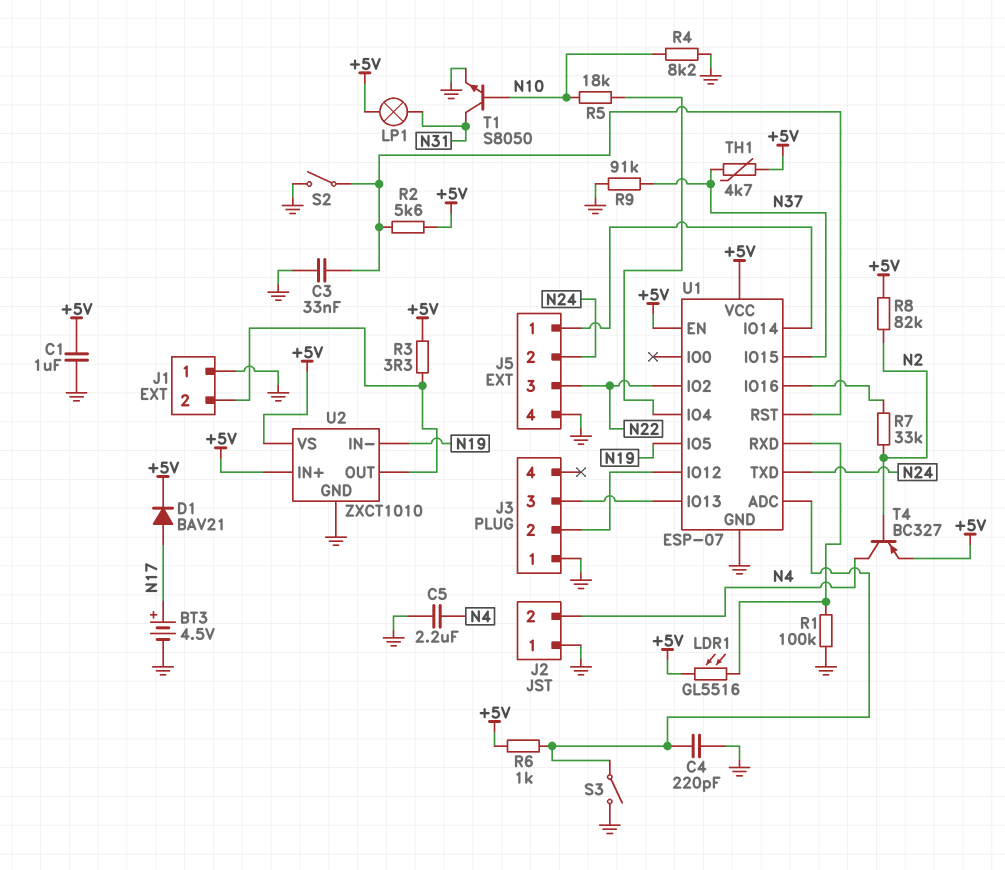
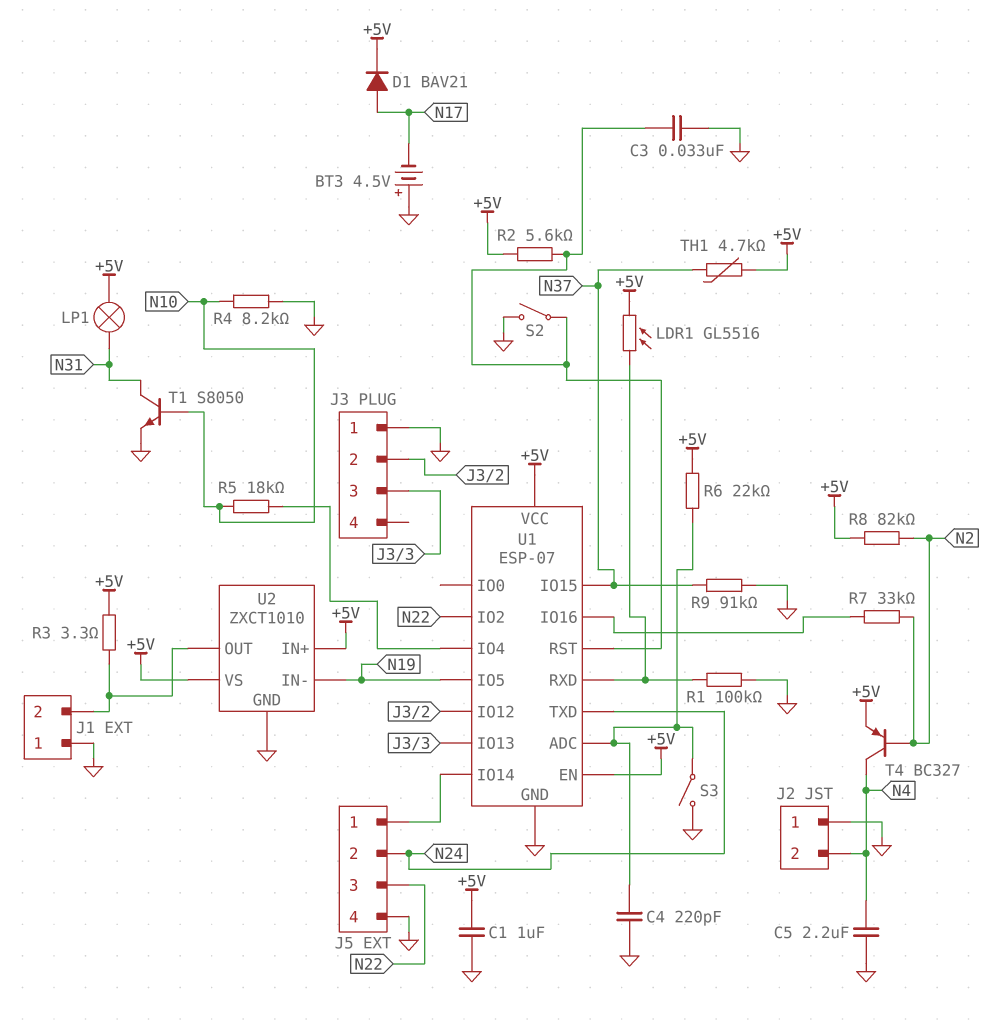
BT3: 4.5V (plus N17, minus GND) -> 4.5V (plus GND, minus N17)
R6: 1k (+5V, U1/ADC) -> 22k (+5V, U1/ADC)

